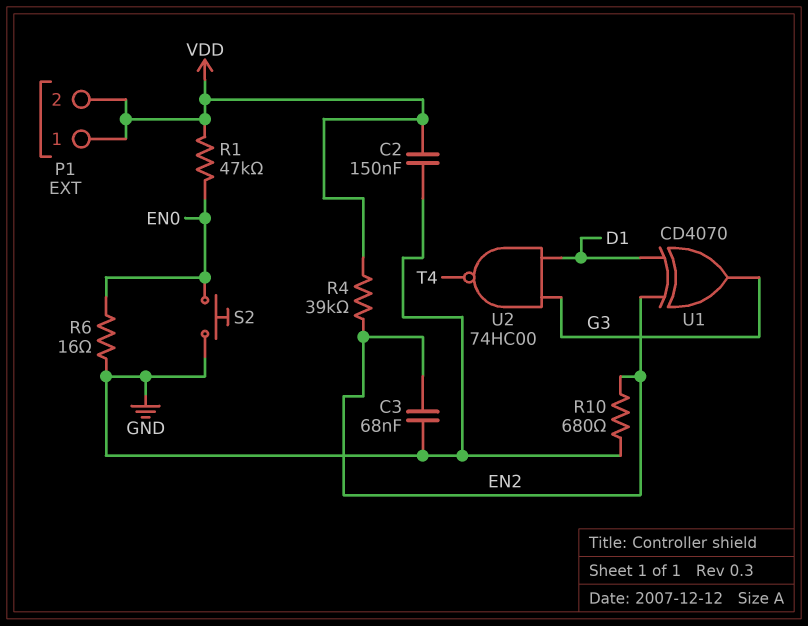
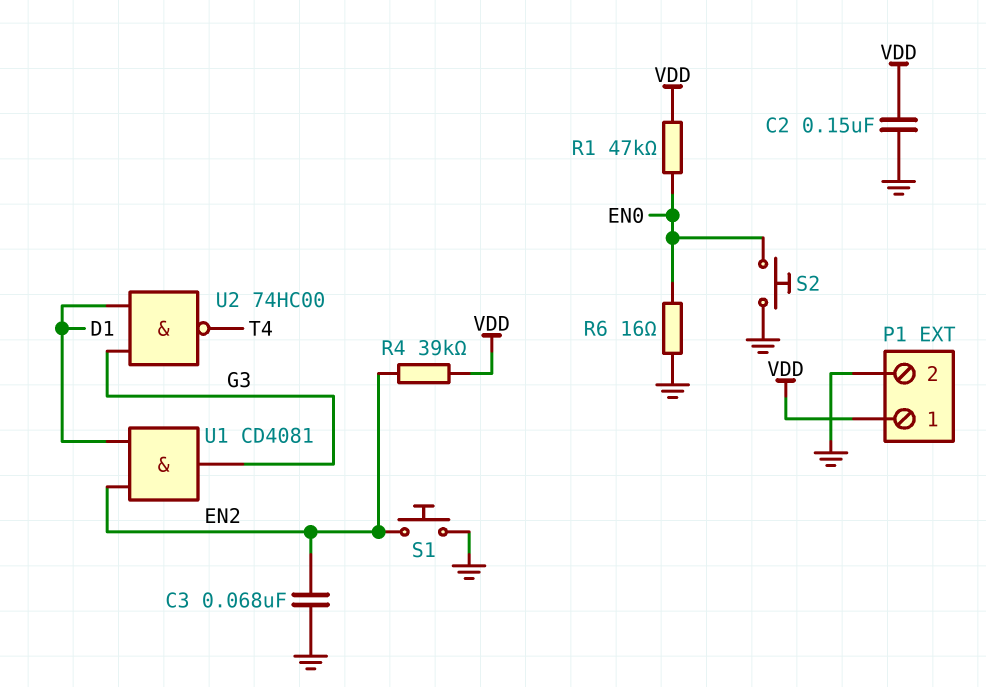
P1 pin 2: VDD -> GND
R10: 680 (EN2, GND) -> none
S1: none -> button (EN2, GND)
U1: XOR CD4070 (in D1, in EN2, out G3) -> AND CD4081 (in D1, in EN2, out G3)

